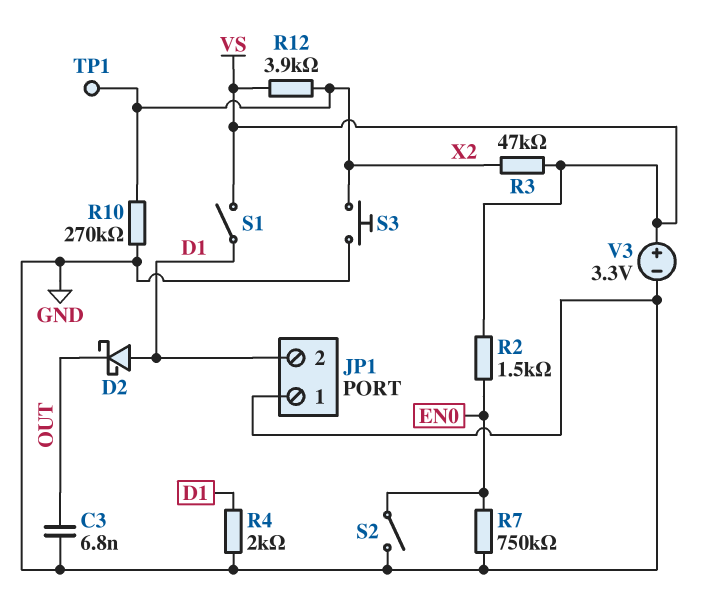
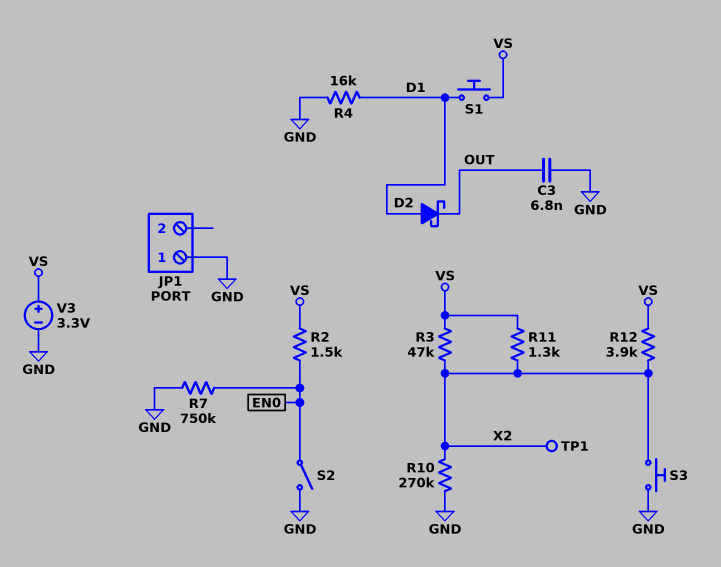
JP1 pin 2: D1 -> none
R4: 2k (D1, GND) -> 16k (D1, GND)
R11: none -> 1.3k (VS, X2)
S1: switch (D1, VS) -> button (D1, VS)

